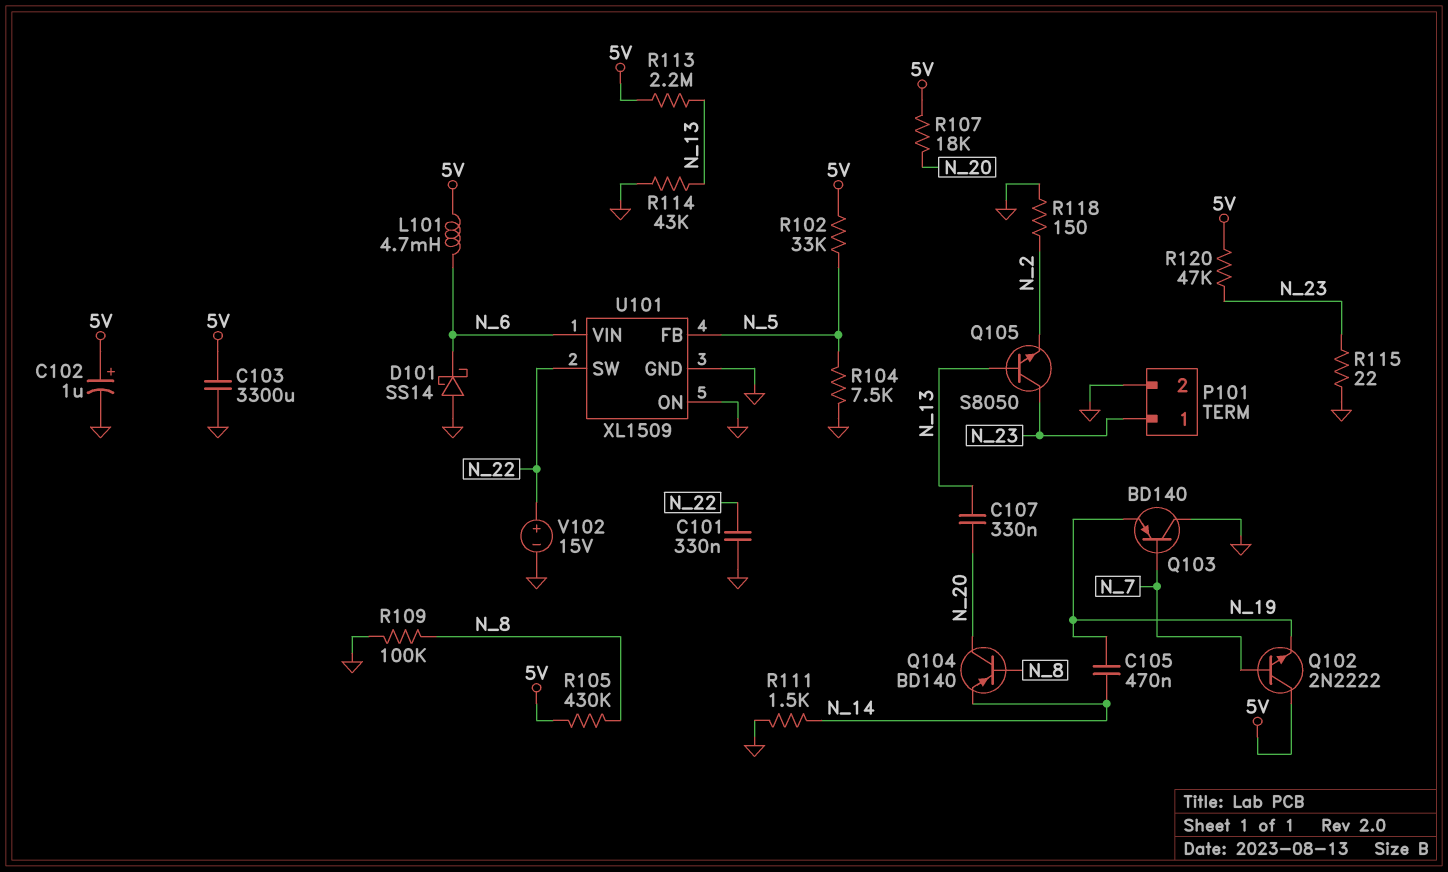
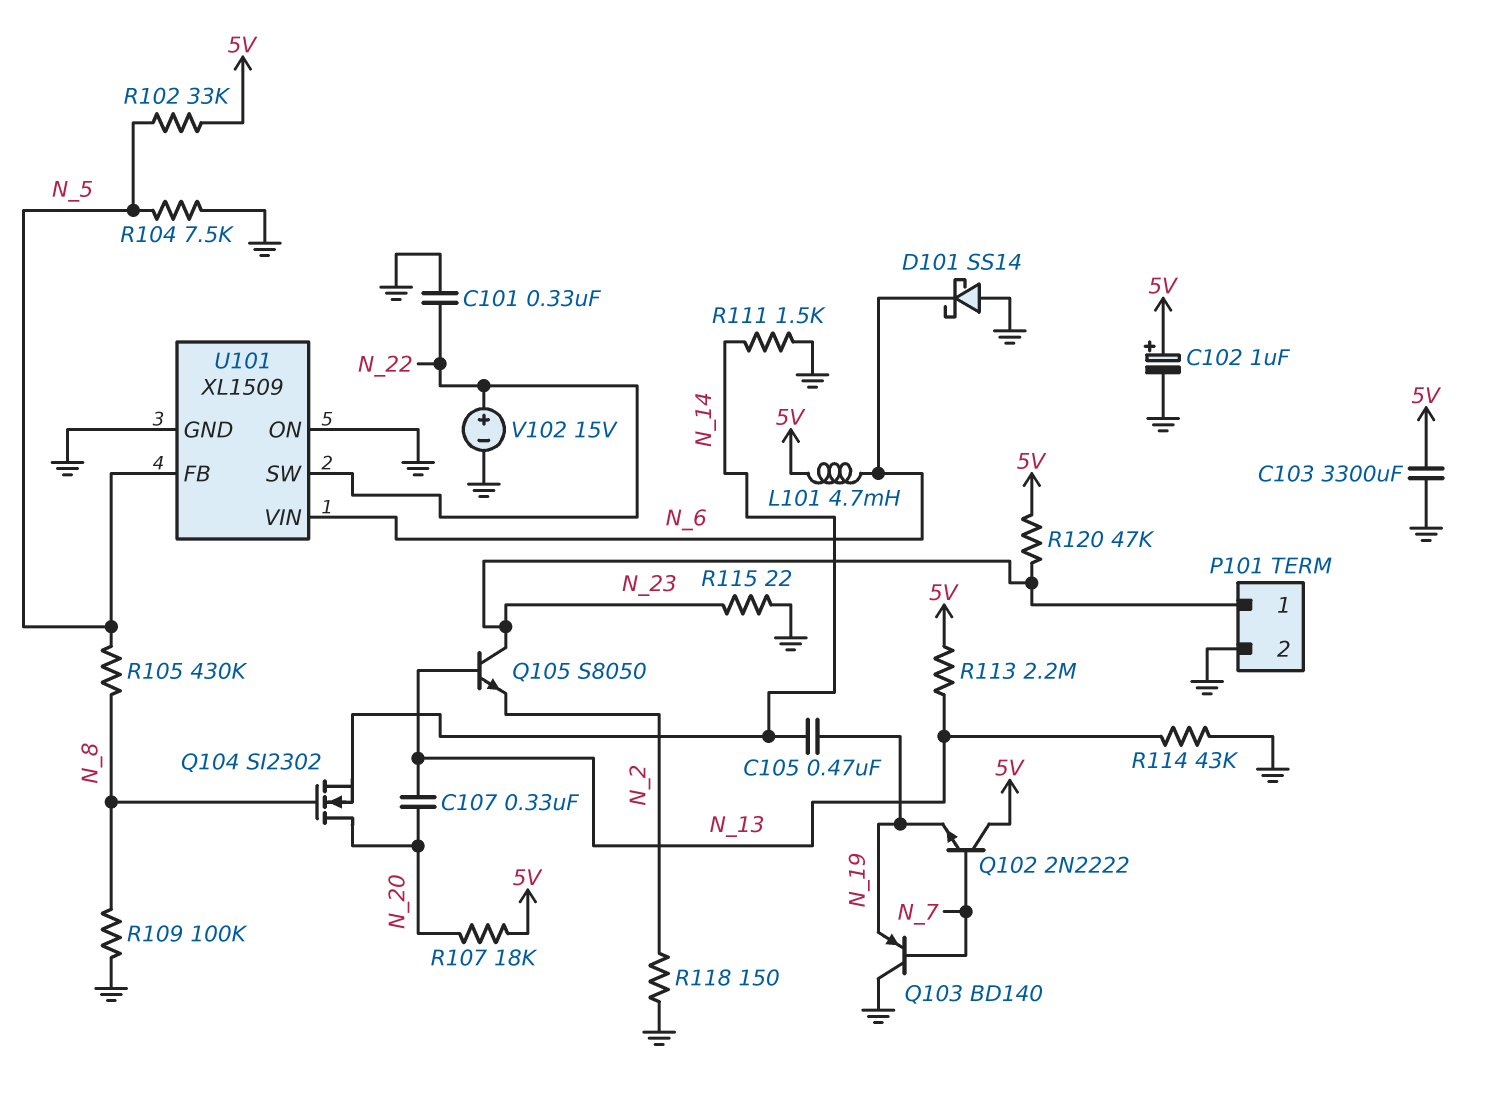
Q104: PNP BD140 (B N_8, C N_20, E N_14) -> NMOS SI2302 (G N_8, D N_20, S N_14)
R105: 430k (5V, N_8) -> 430k (N_5, N_8)

